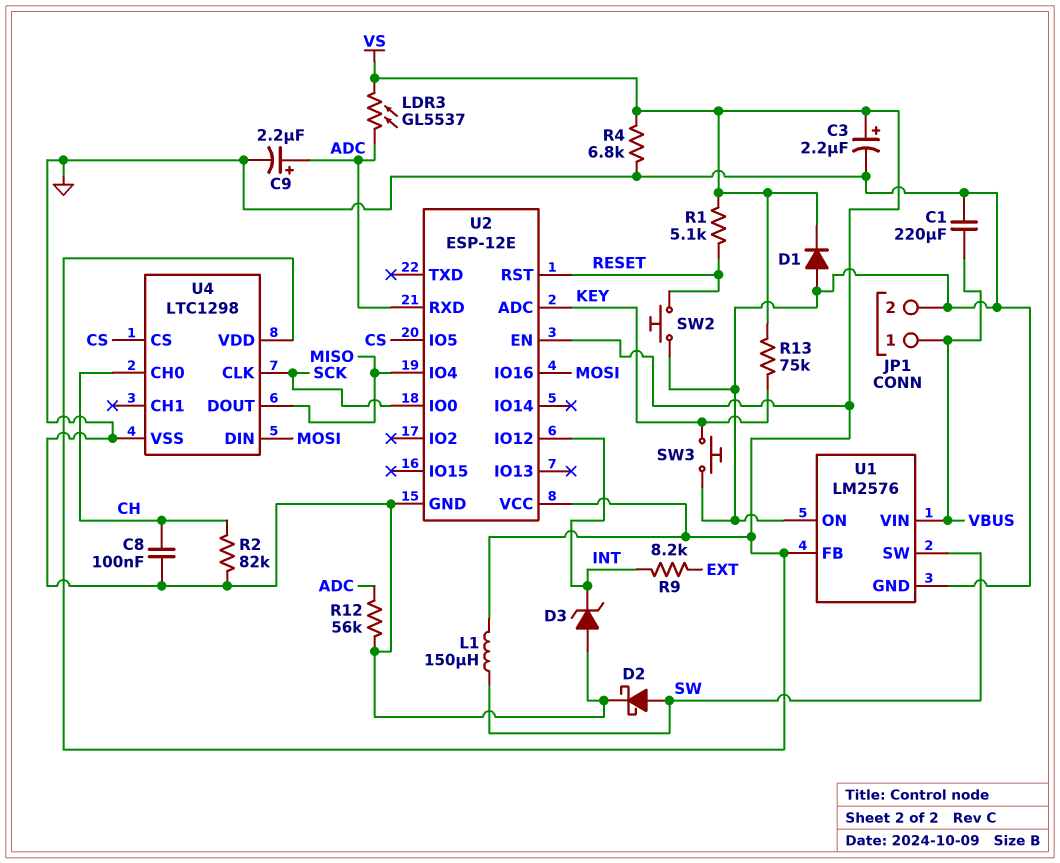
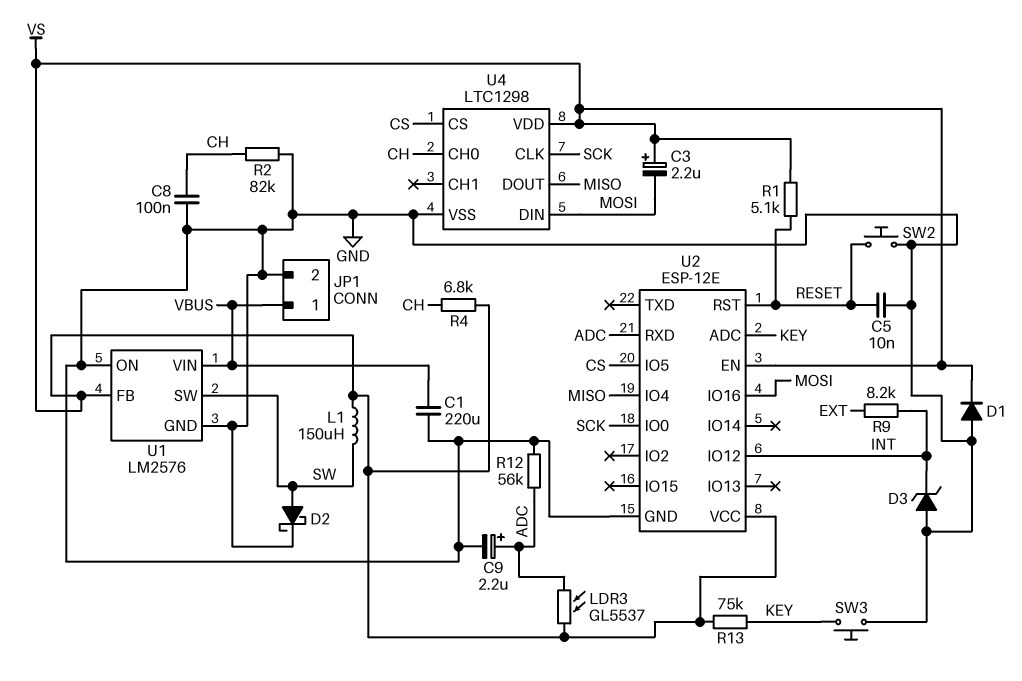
C3: 2.2uF (plus VS, minus GND) -> 2.2uF (plus VS, minus MOSI)
C5: none -> 10nF (GND, RESET)
R4: 6.8k (GND, VS) -> 6.8k (CH, VS)

